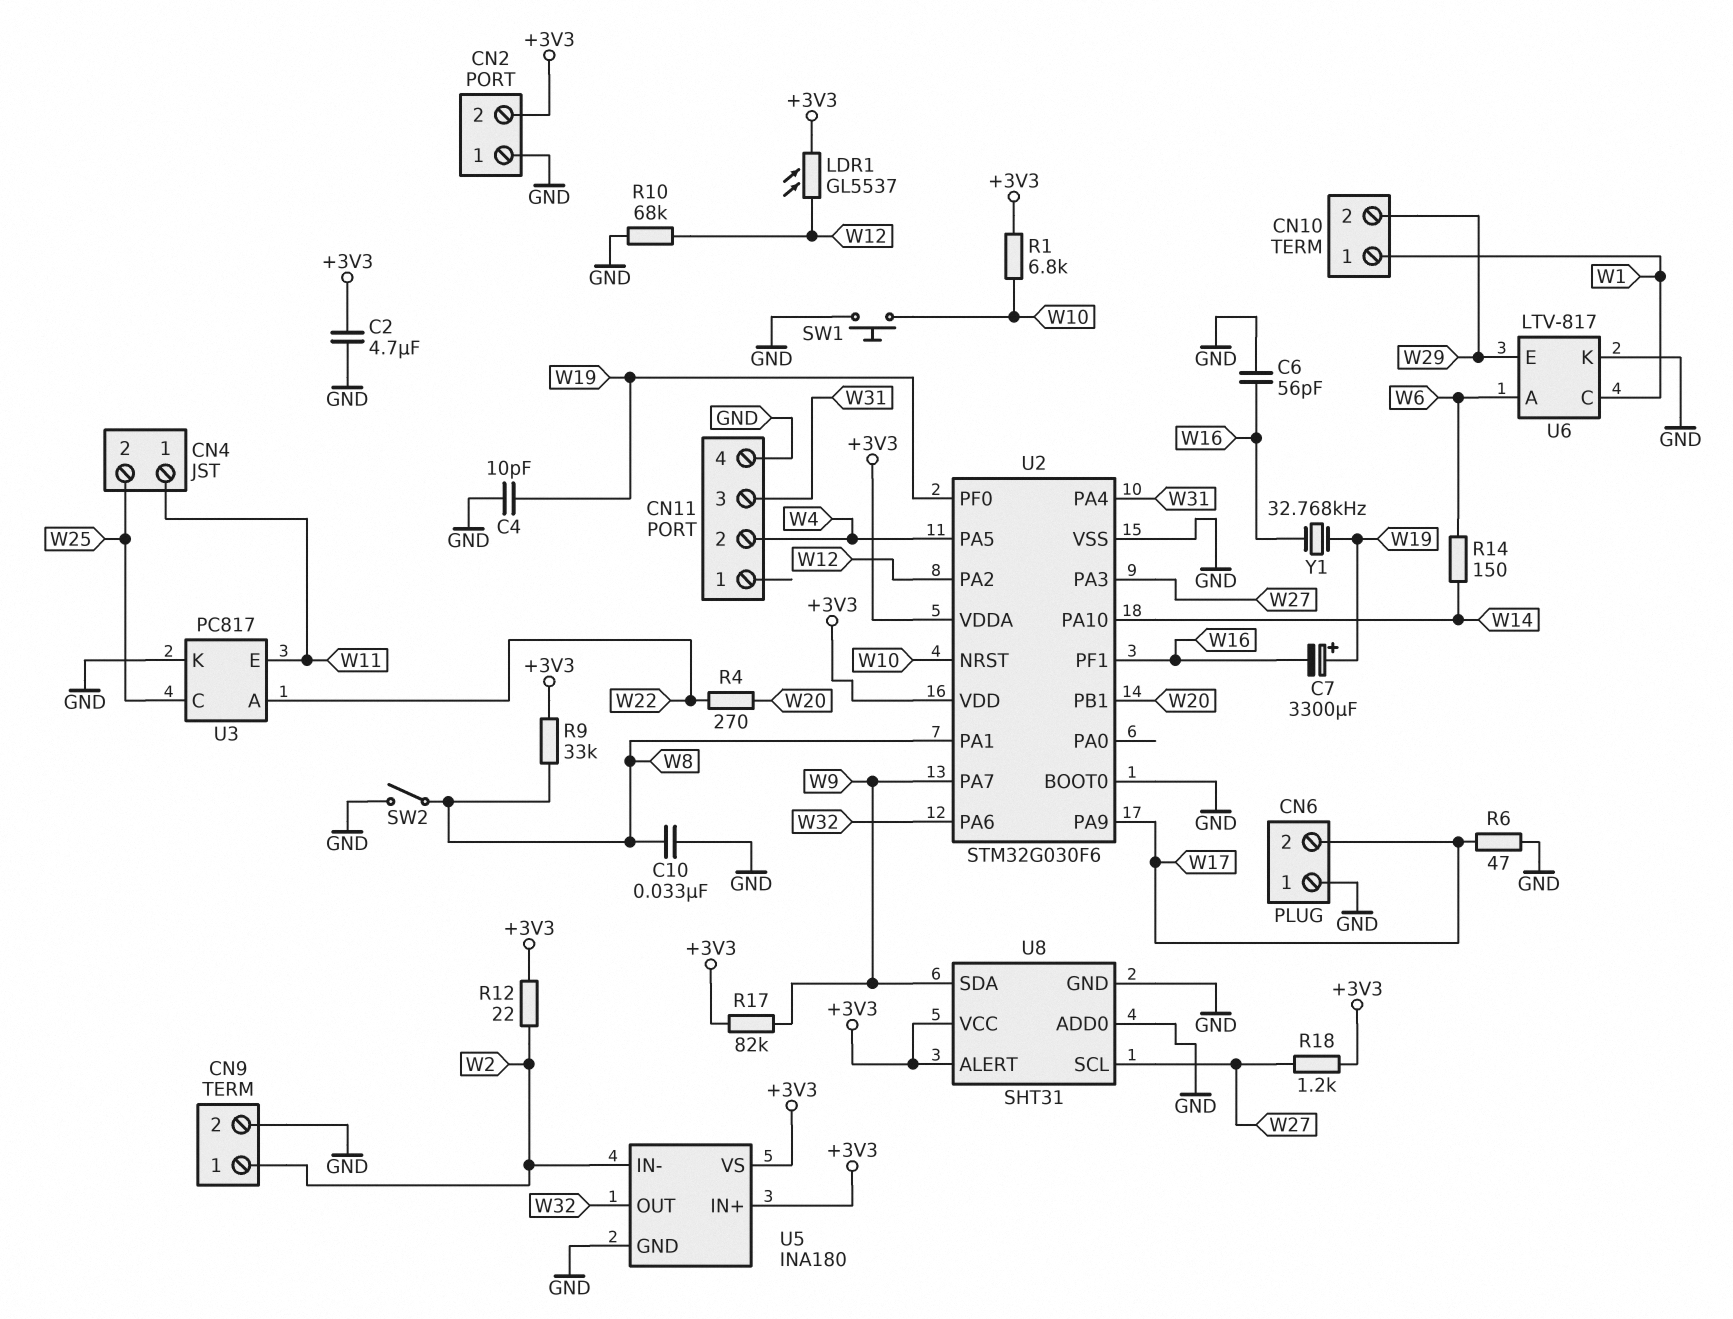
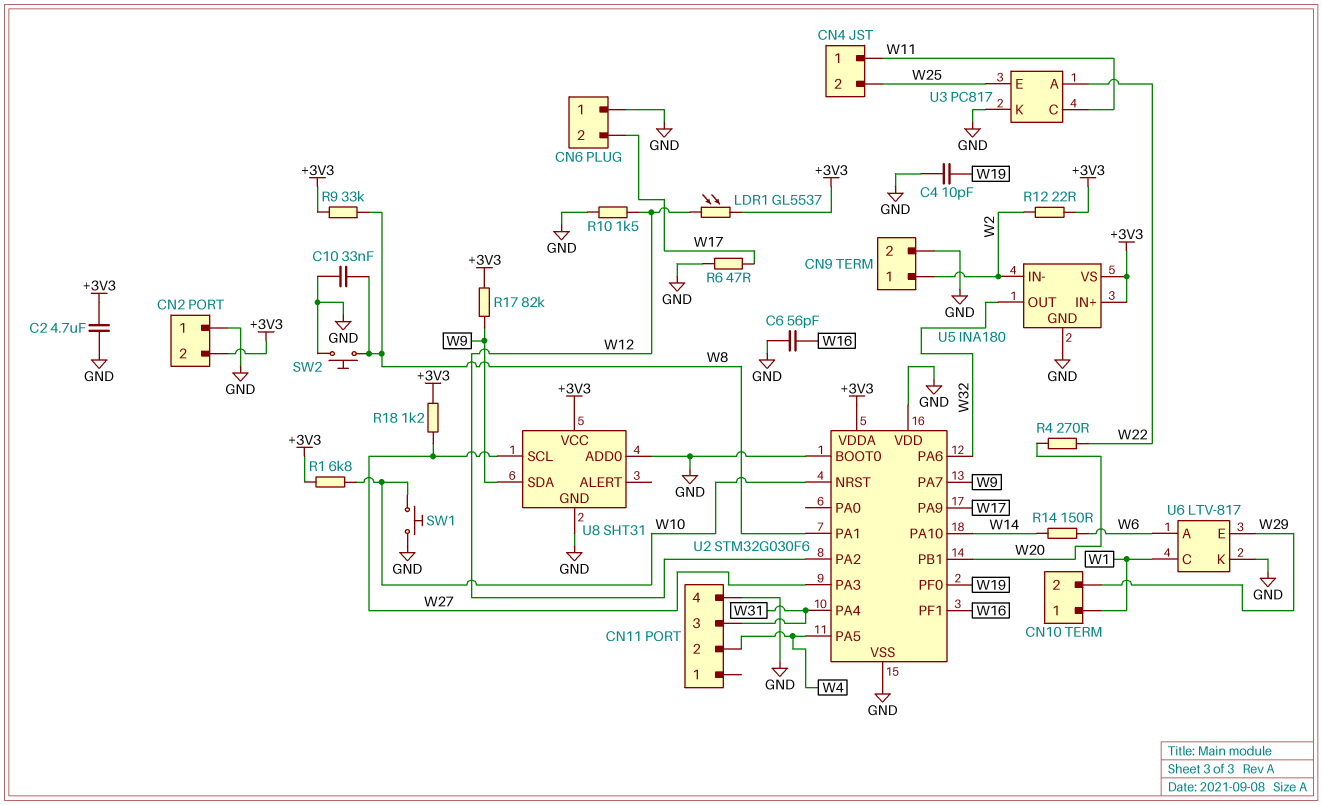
C7: 3300uF (plus W19, minus W16) -> none
R10: 68k (GND, W12) -> 1.5k (GND, W12)
SW2: switch (GND, W8) -> button (GND, W8)
U2 pin VDD: +3V3 -> GND
U3 pin C: W25 -> W11
U3 pin E: W11 -> W25
U8 pin ALERT: +3V3 -> none
Y1: 32.768kHz (W16, W19) -> none

